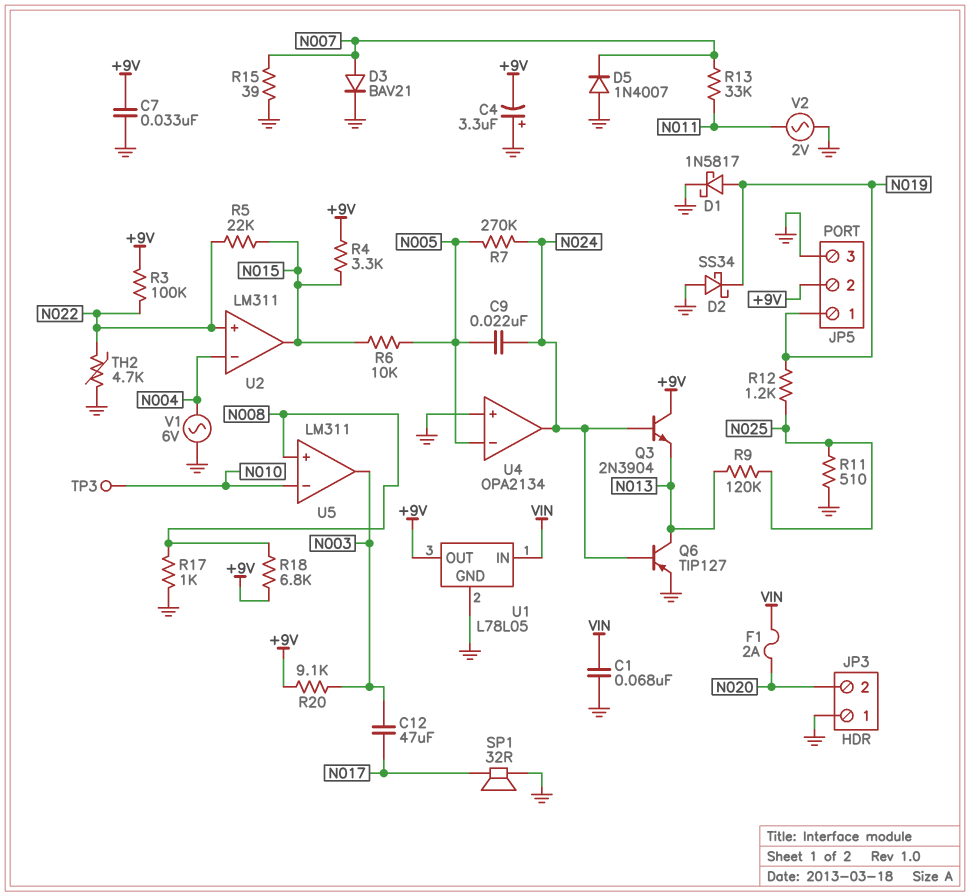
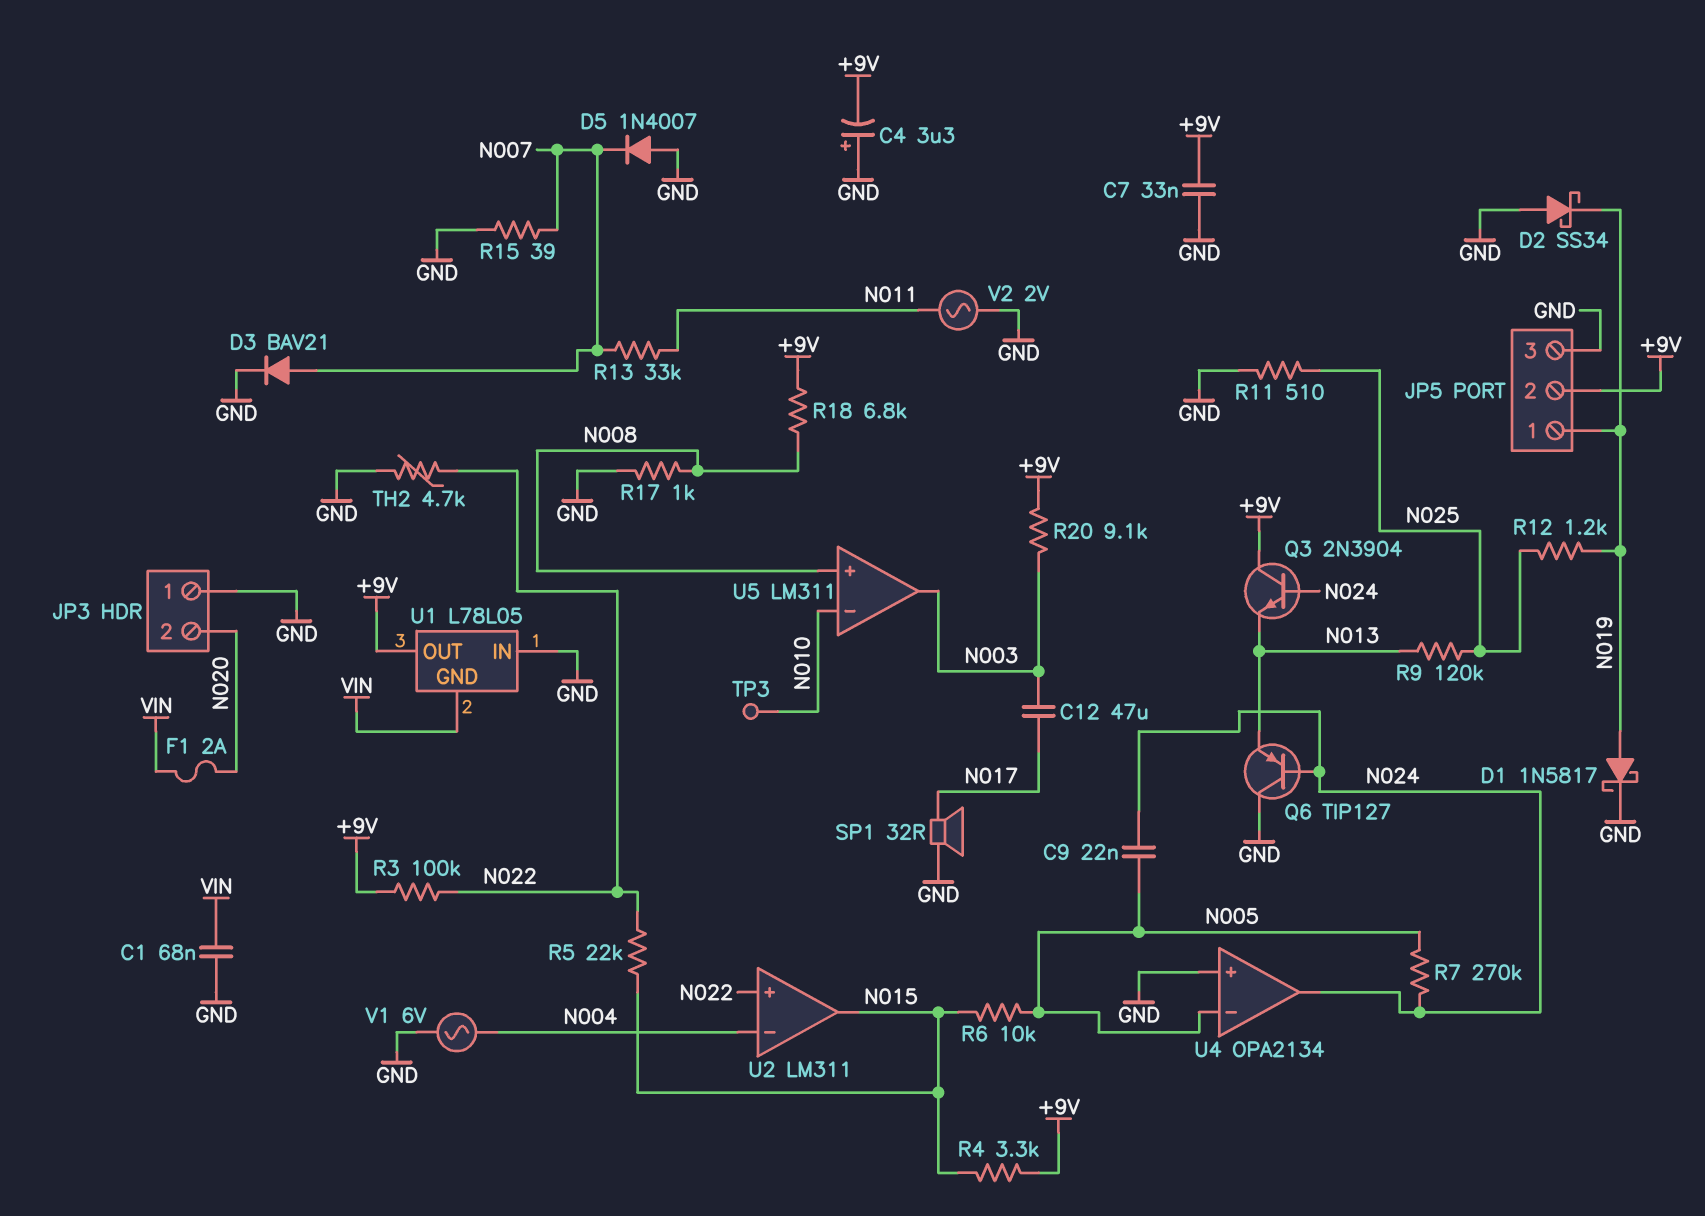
Q6: PNP TIP127 (B N024, C N013, E GND) -> PNP TIP127 (B N024, C GND, E N013)
U1 pin GND: GND -> VIN
U1 pin IN: VIN -> GND

